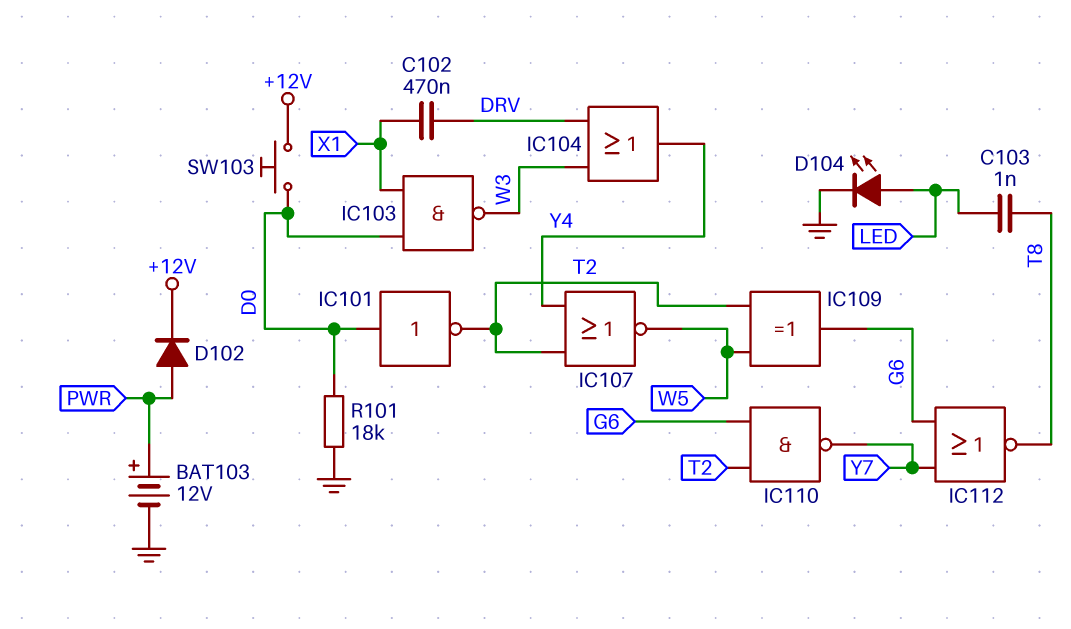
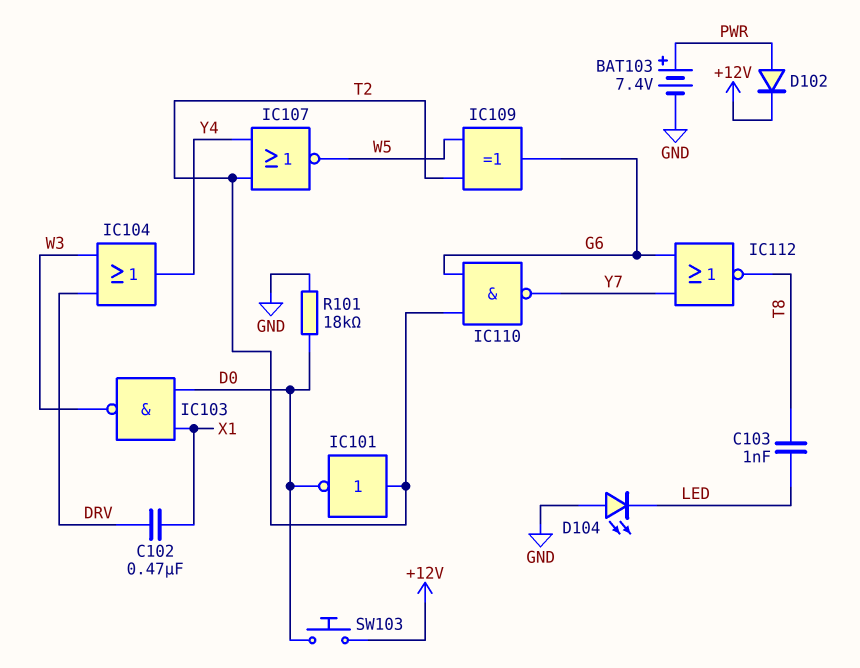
BAT103: 12V (plus PWR, minus GND) -> 7.4V (plus PWR, minus GND)
D104: LED (A LED, K GND) -> LED (A GND, K LED)
IC101: NOT (in D0, out T2) -> NOT (in T2, out D0)

